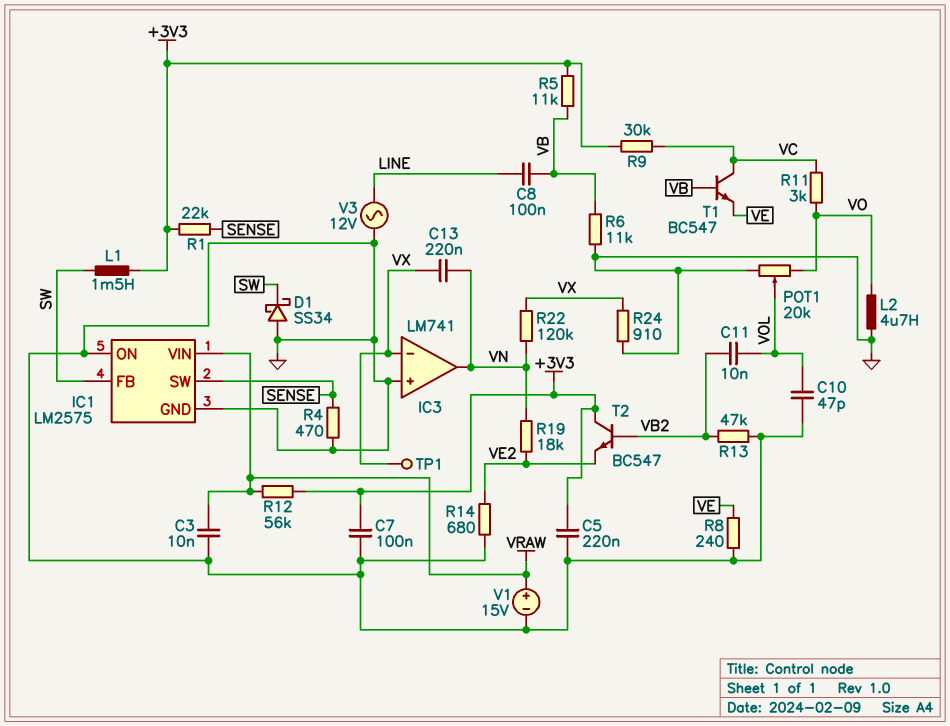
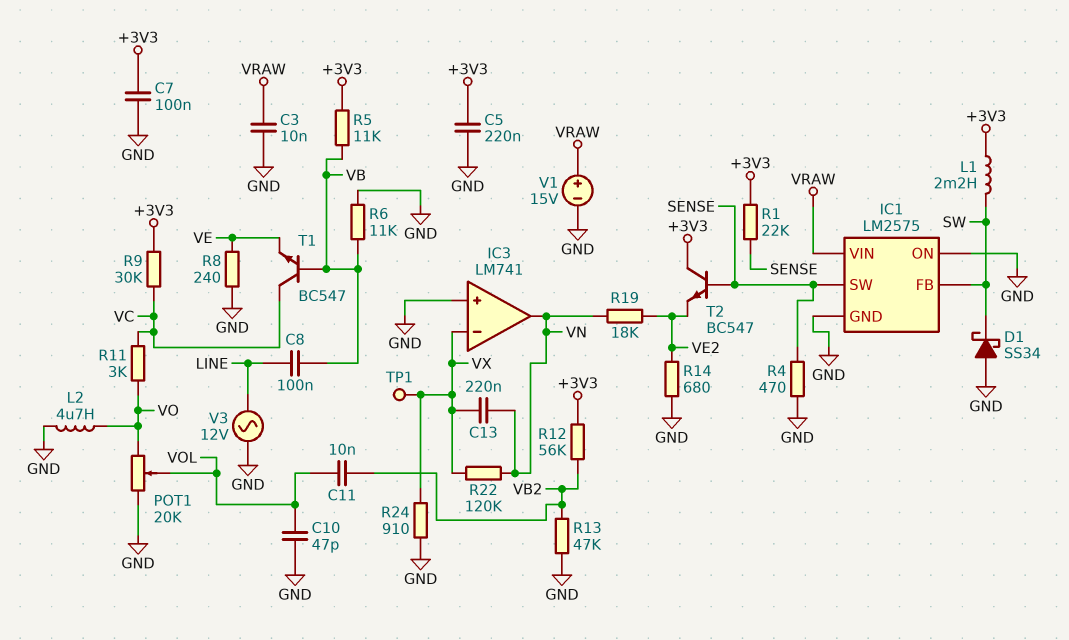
L1: 1.5mH (+3V3, SW) -> 2.2mH (+3V3, SW)
R12: 56k (+3V3, VRAW) -> 56k (+3V3, VB2)
T2: NPN BC547 (B VB2, C +3V3, E VE2) -> NPN BC547 (B SENSE, C +3V3, E VE2)

